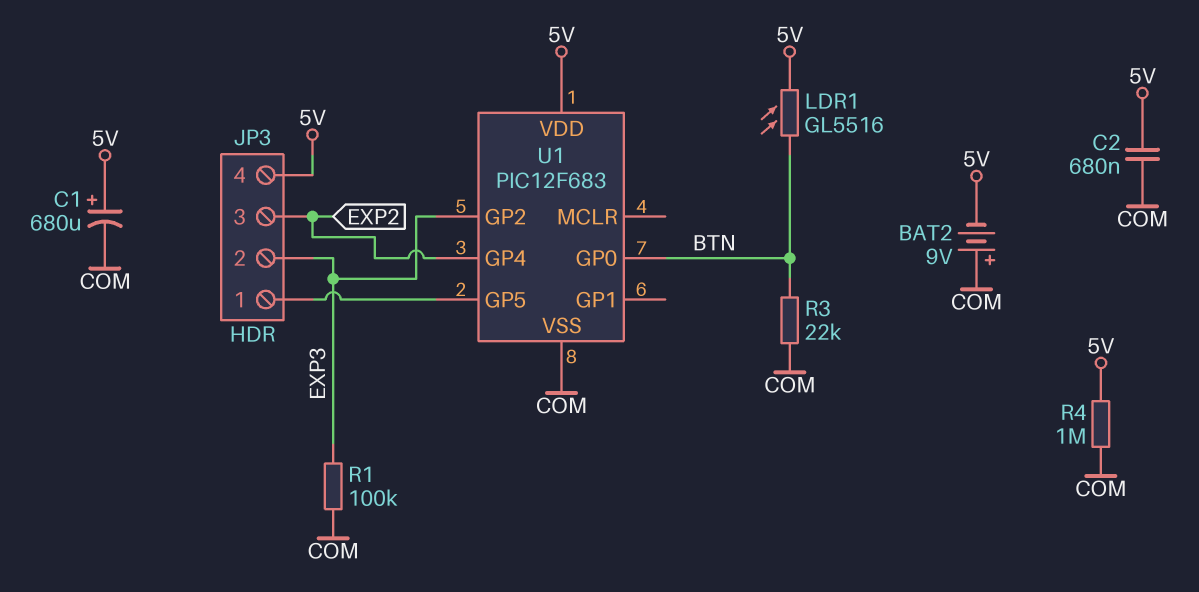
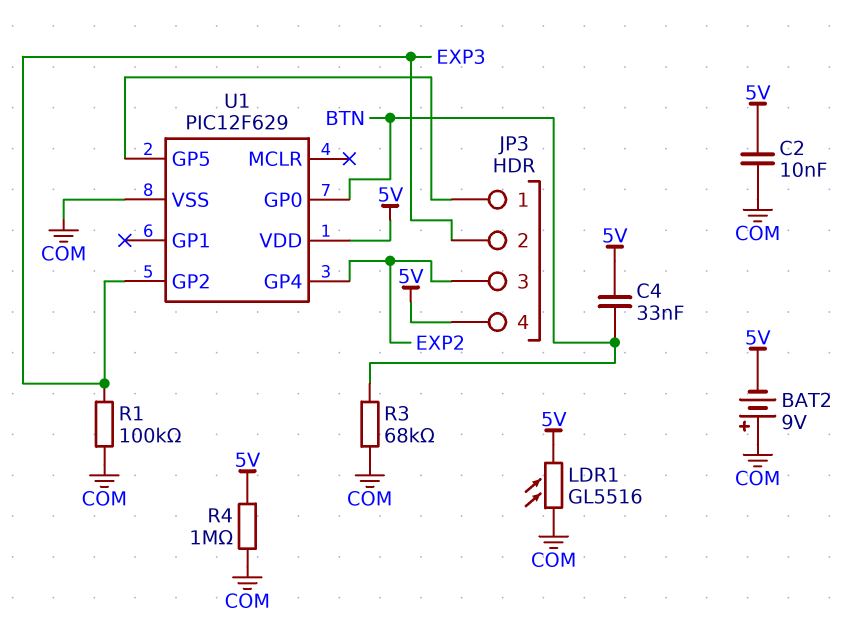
C1: 680uF (plus 5V, minus COM) -> none
C2: 680nF (5V, COM) -> 10nF (5V, COM)
C4: none -> 33nF (5V, BTN)
LDR1: GL5516 (5V, BTN) -> GL5516 (5V, COM)
R3: 22k (BTN, COM) -> 68k (BTN, COM)
U1: PIC12F683 -> PIC12F629

